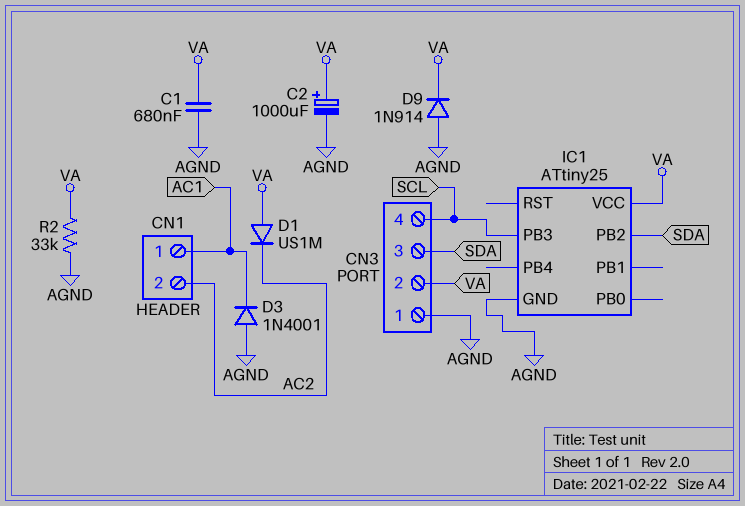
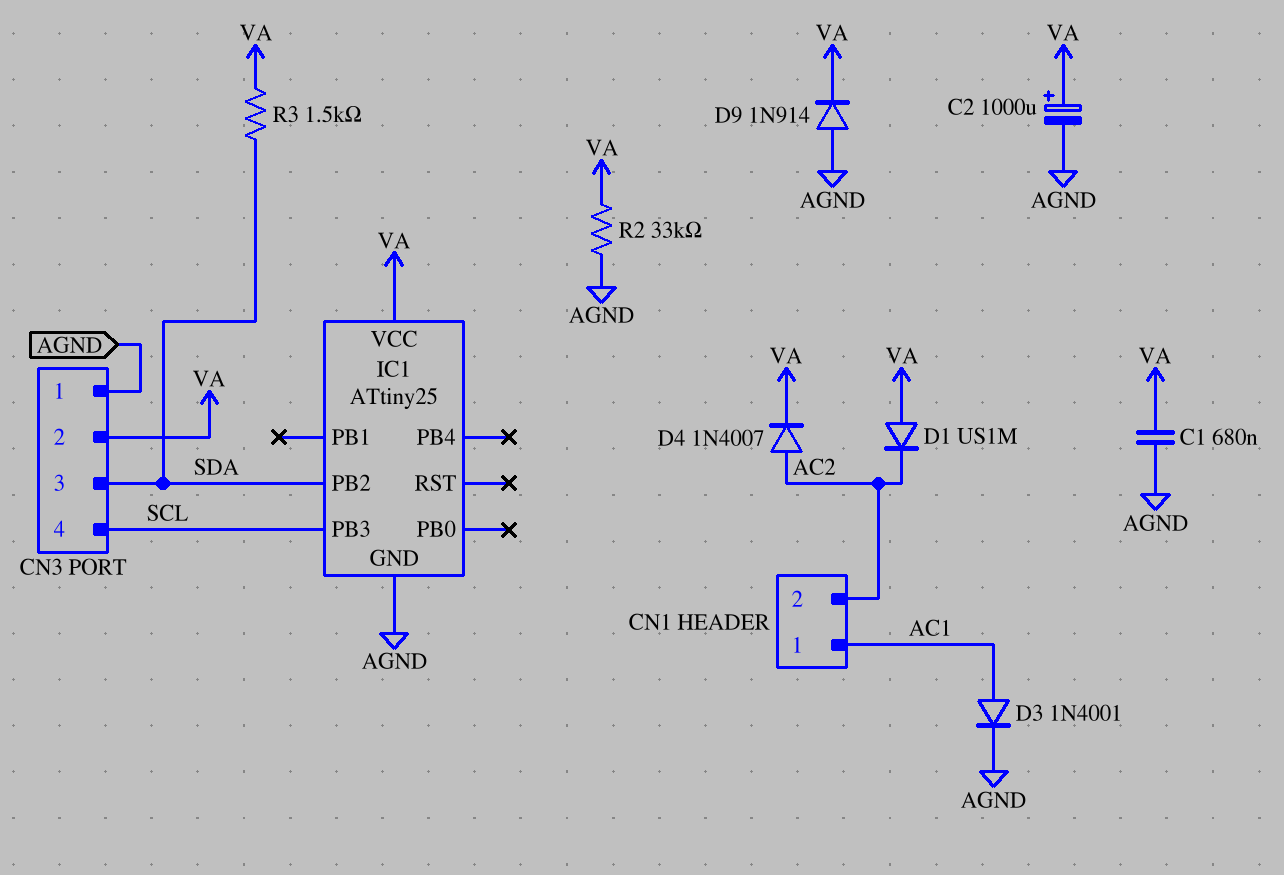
D3: diode 1N4001 (A AGND, K AC1) -> diode 1N4001 (A AC1, K AGND)
D4: none -> diode 1N4007 (A AC2, K VA)
R3: none -> 1.5k (SDA, VA)

